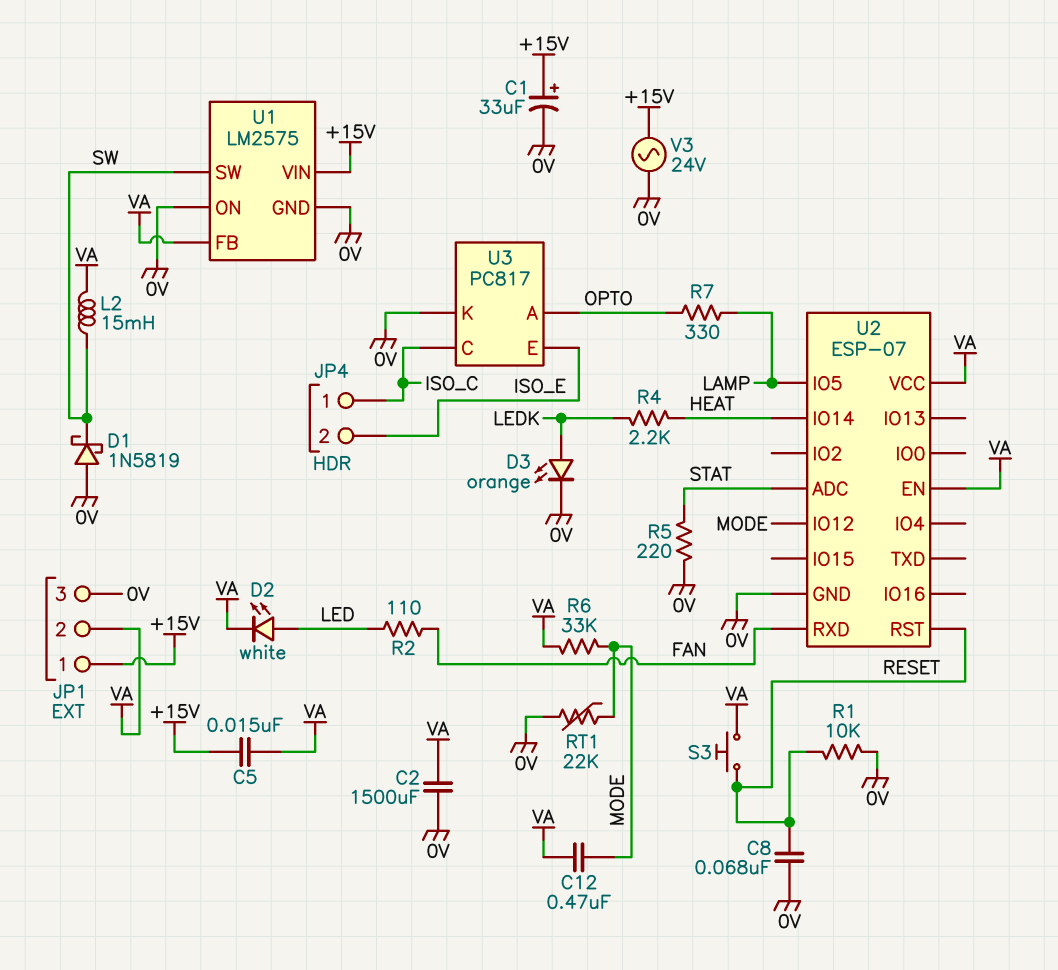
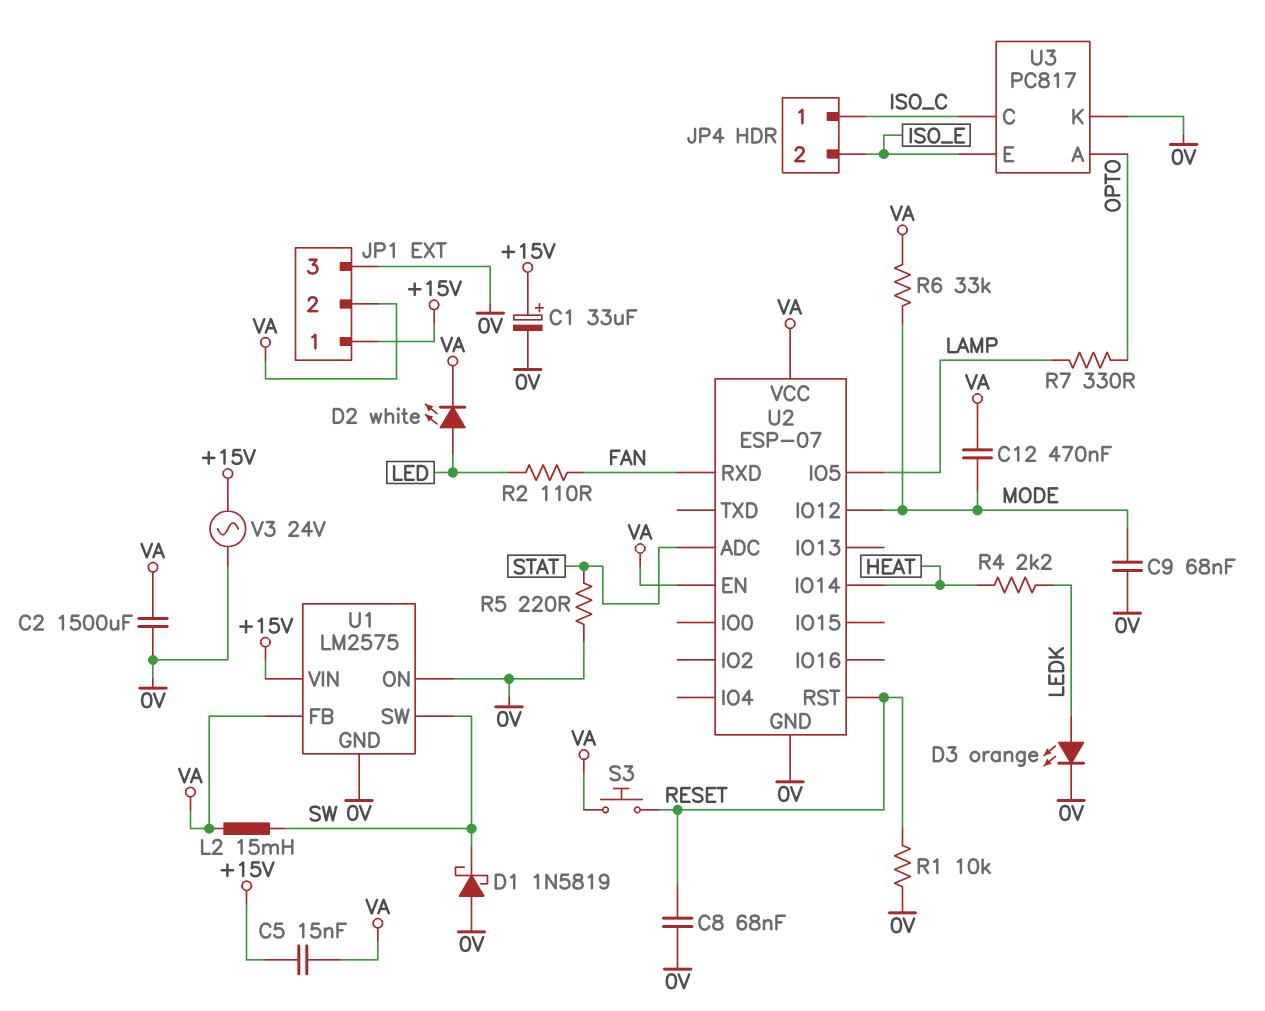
C9: none -> 68nF (0V, MODE)
RT1: 22k (0V, MODE) -> none

